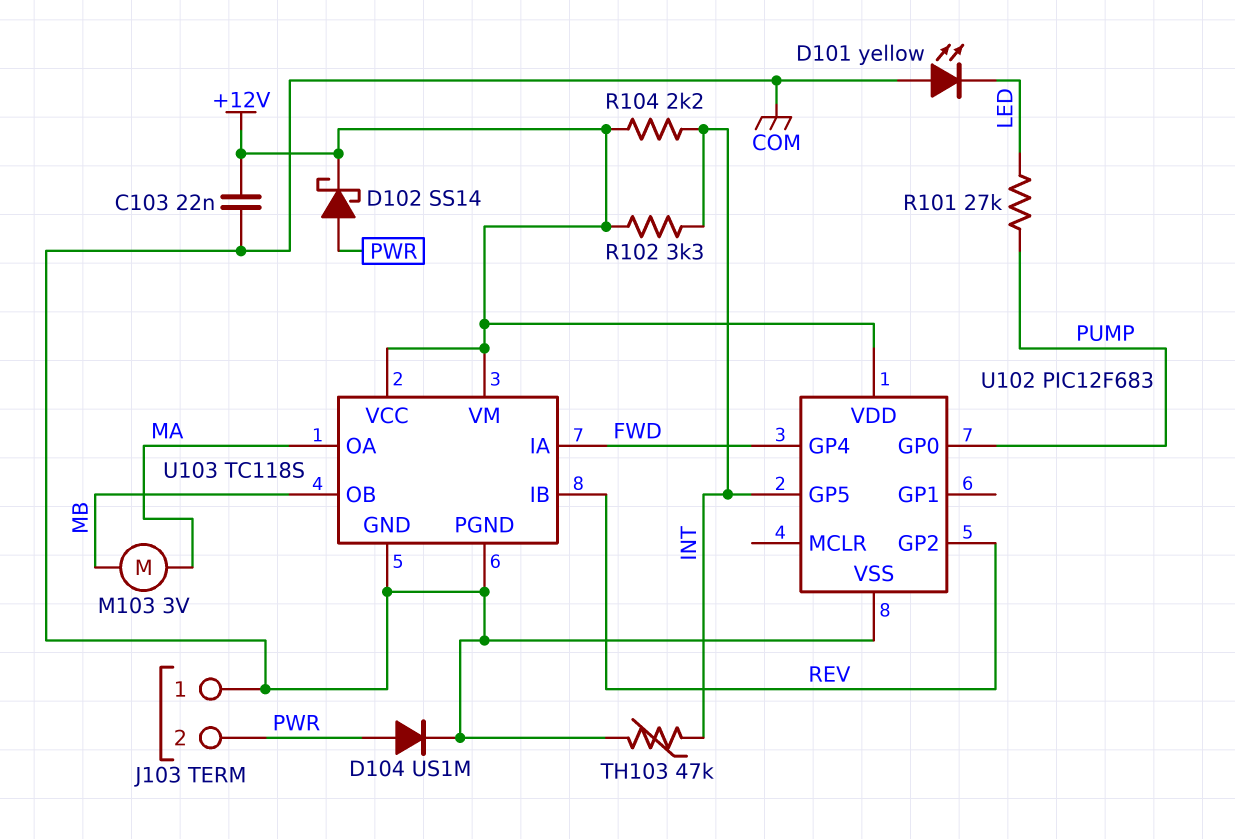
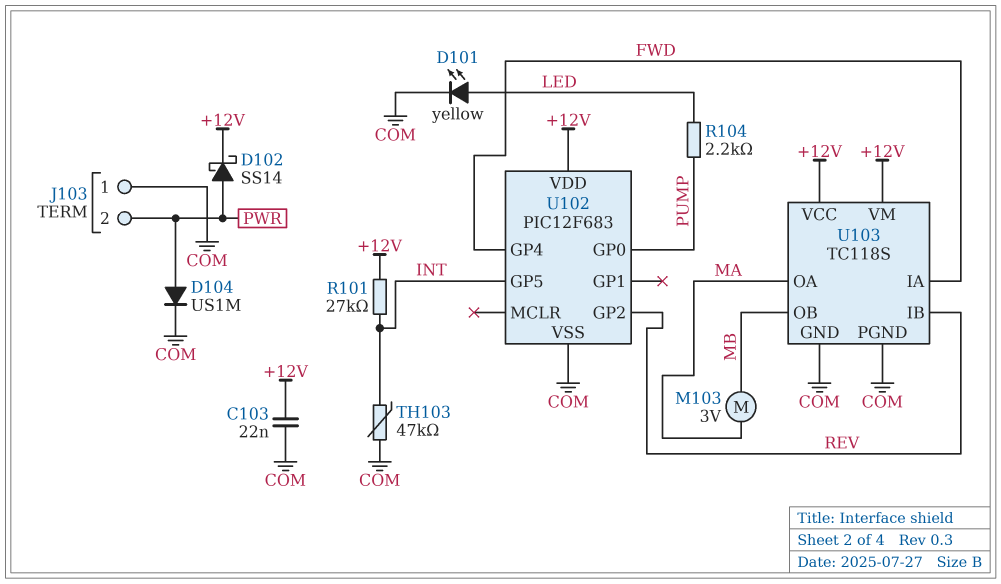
D101: LED yellow (A COM, K LED) -> LED yellow (A LED, K COM)
R101: 27k (LED, PUMP) -> 27k (+12V, INT)
R102: 3.3k (+12V, INT) -> none
R104: 2.2k (+12V, INT) -> 2.2k (LED, PUMP)

